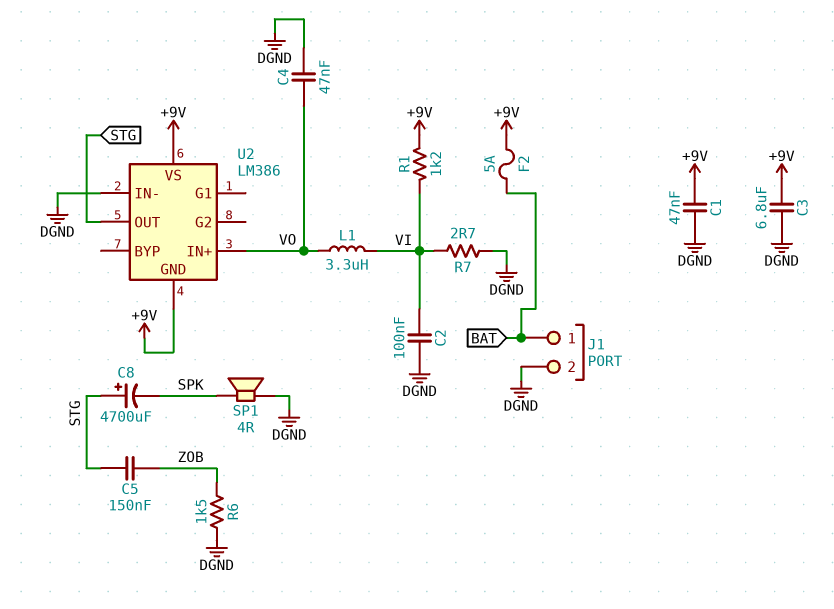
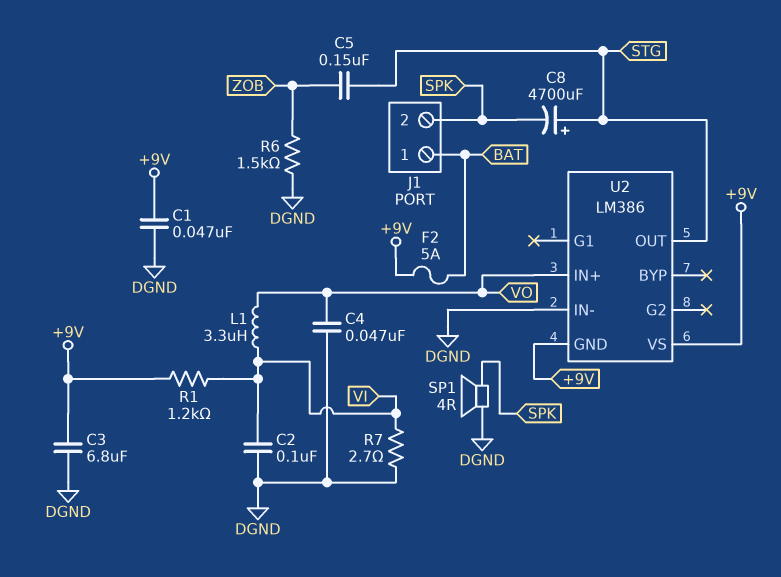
J1 pin 2: DGND -> SPK

